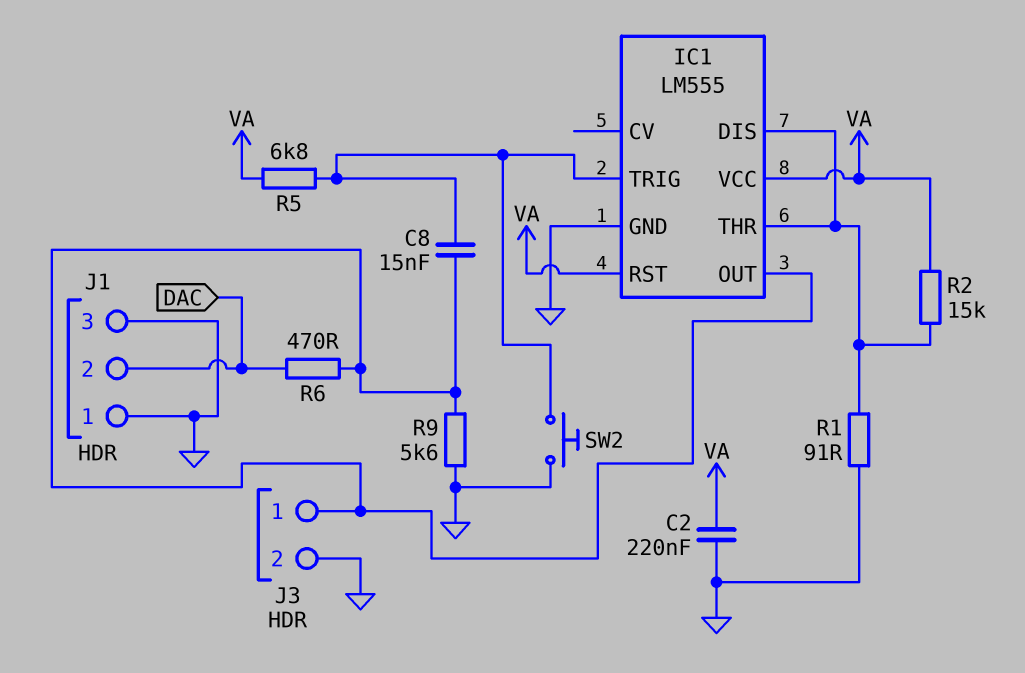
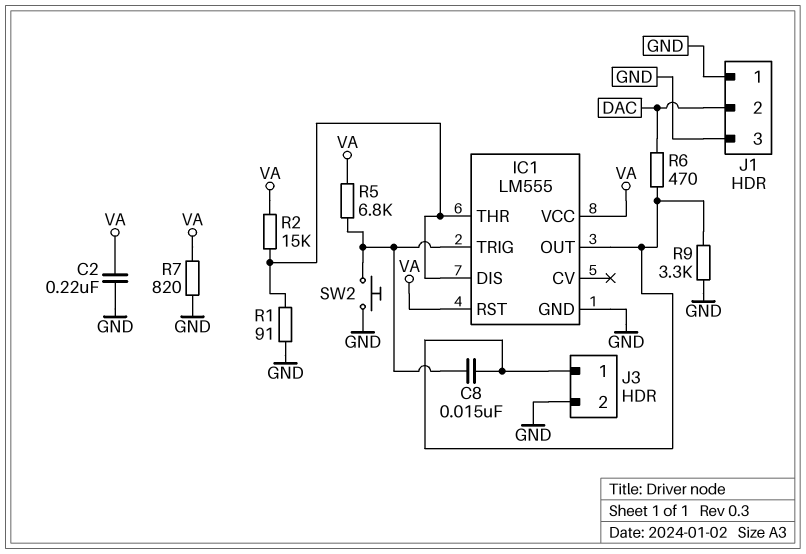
R7: none -> 820 (GND, VA)
R9: 5.6k (GND, IC1/OUT) -> 3.3k (GND, IC1/OUT)

